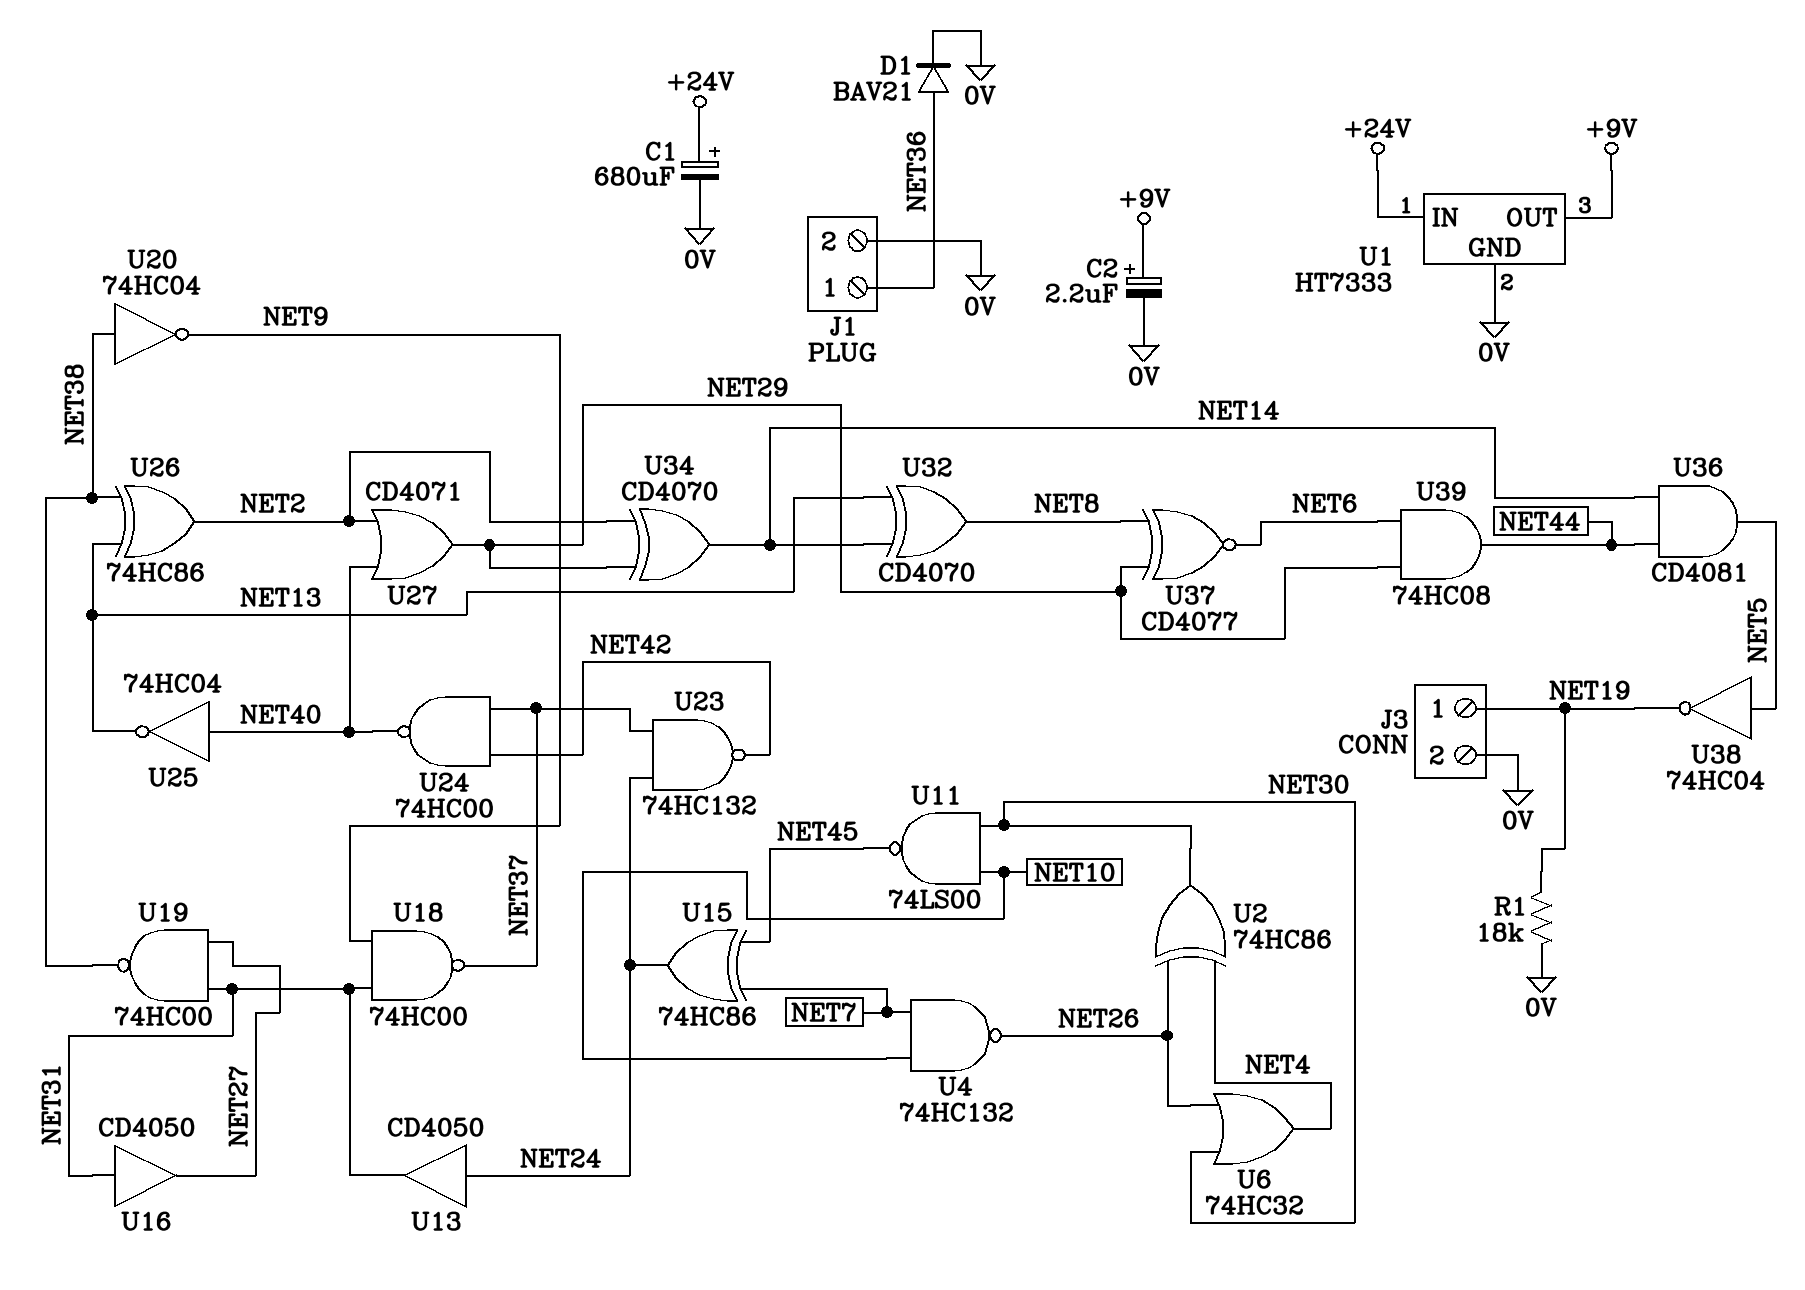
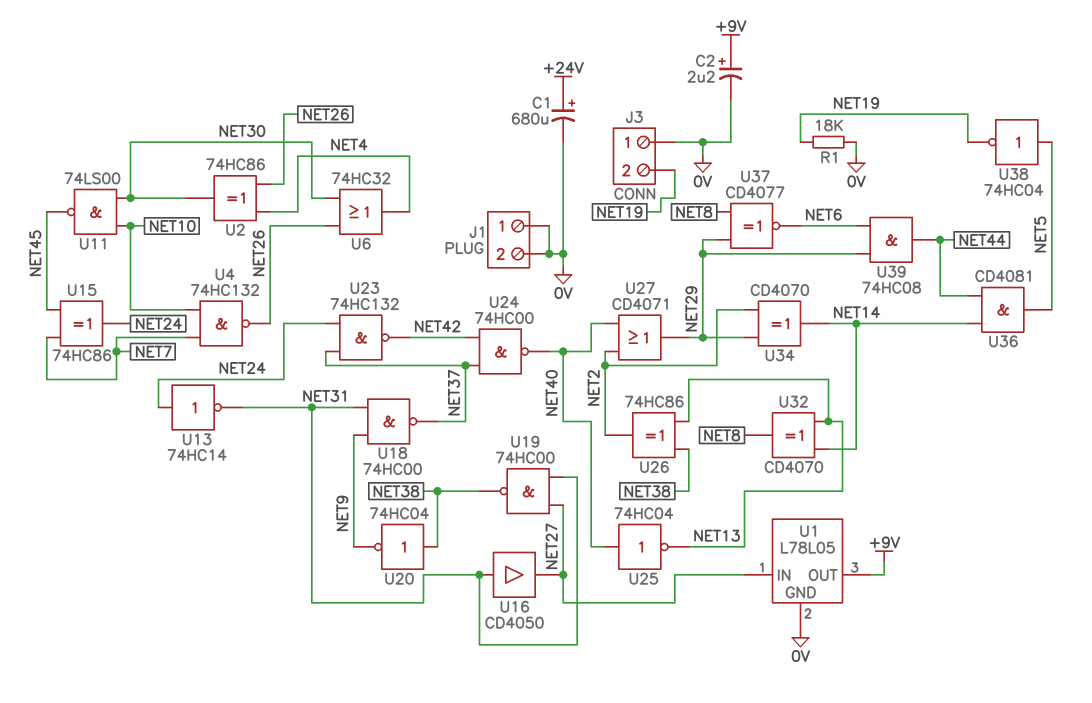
D1: diode BAV21 (A NET36, K 0V) -> none
J1 pin 1: NET36 -> 0V
J3 pin 1: NET19 -> 0V
J3 pin 2: 0V -> NET19
U1: HT7333 -> L78L05
U1 pin IN: +24V -> NET27
U13: buffer CD4050 (in NET24, out NET31) -> NOT 74HC14 (in NET24, out NET31)

